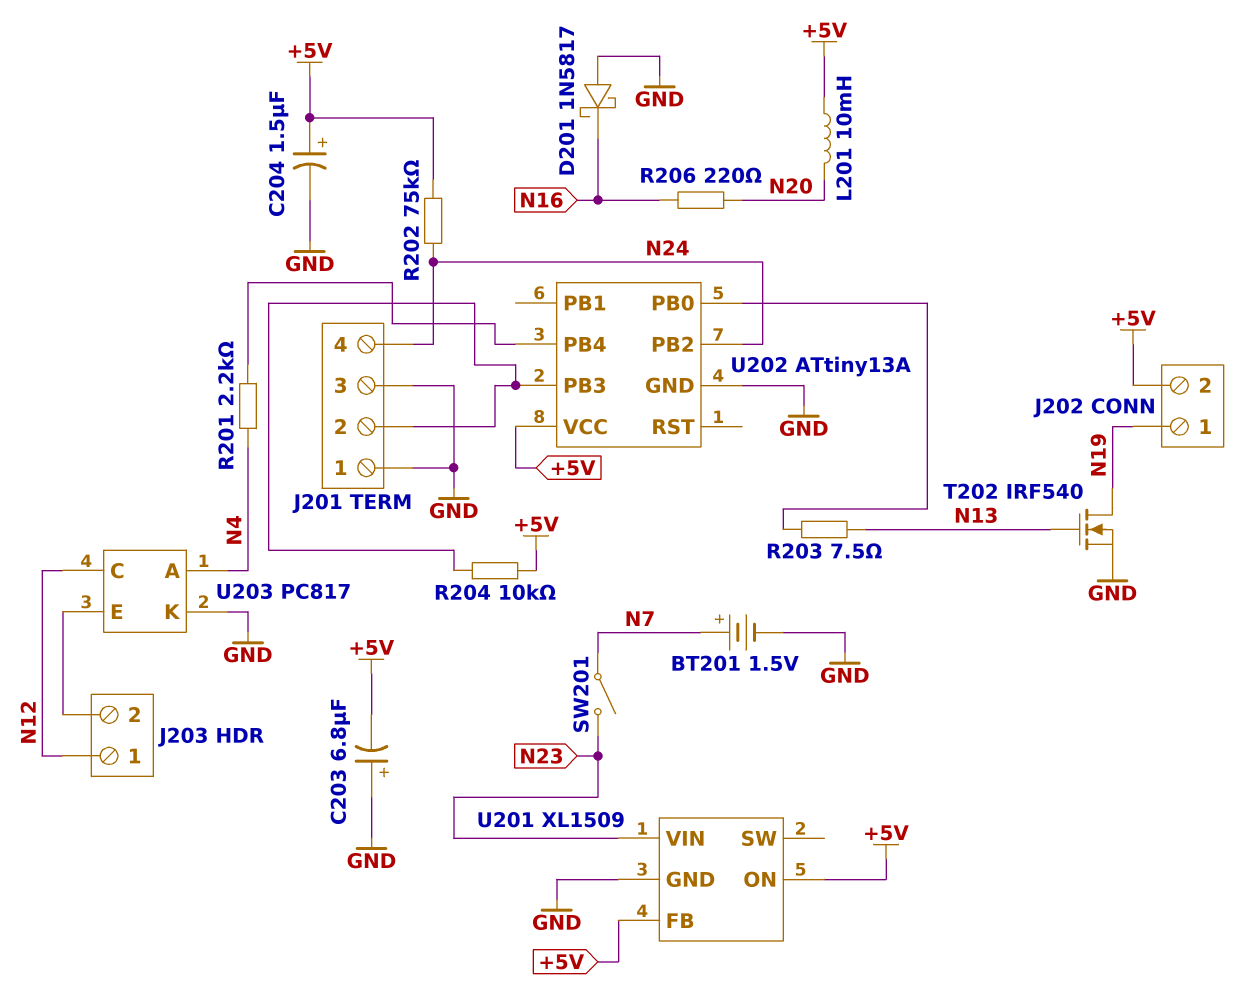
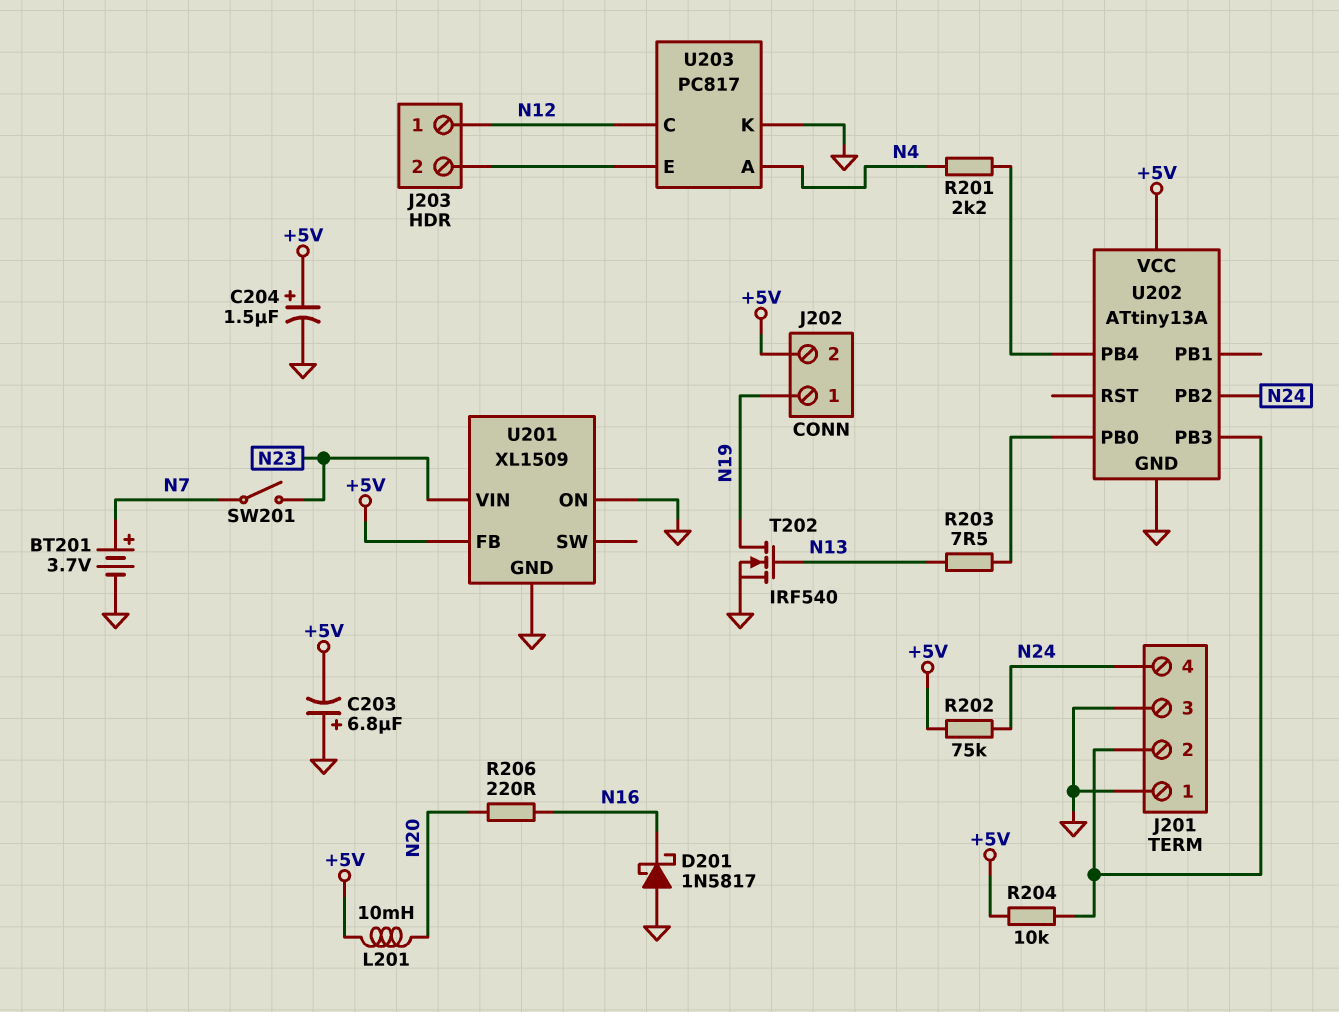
BT201: 1.5V (plus N7, minus GND) -> 3.7V (plus N7, minus GND)
U201 pin ON: +5V -> GND

